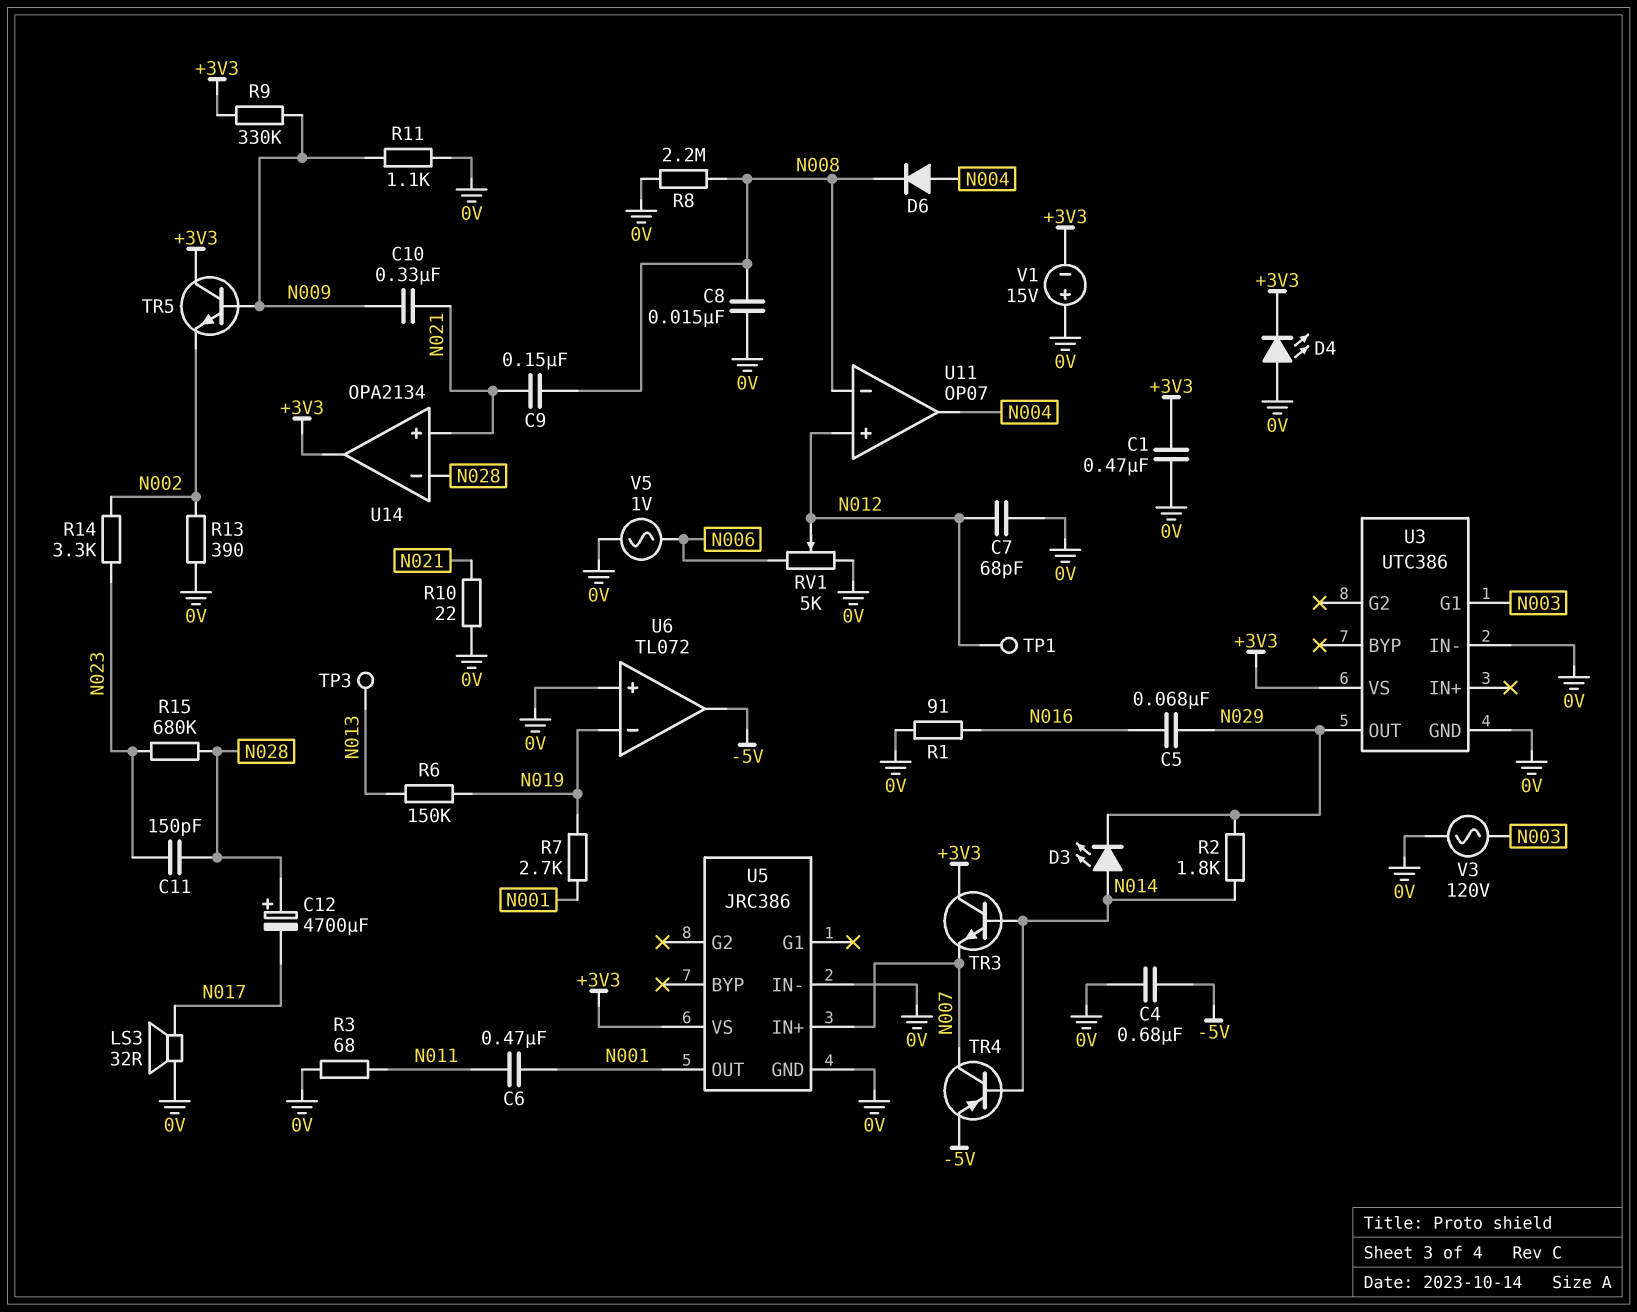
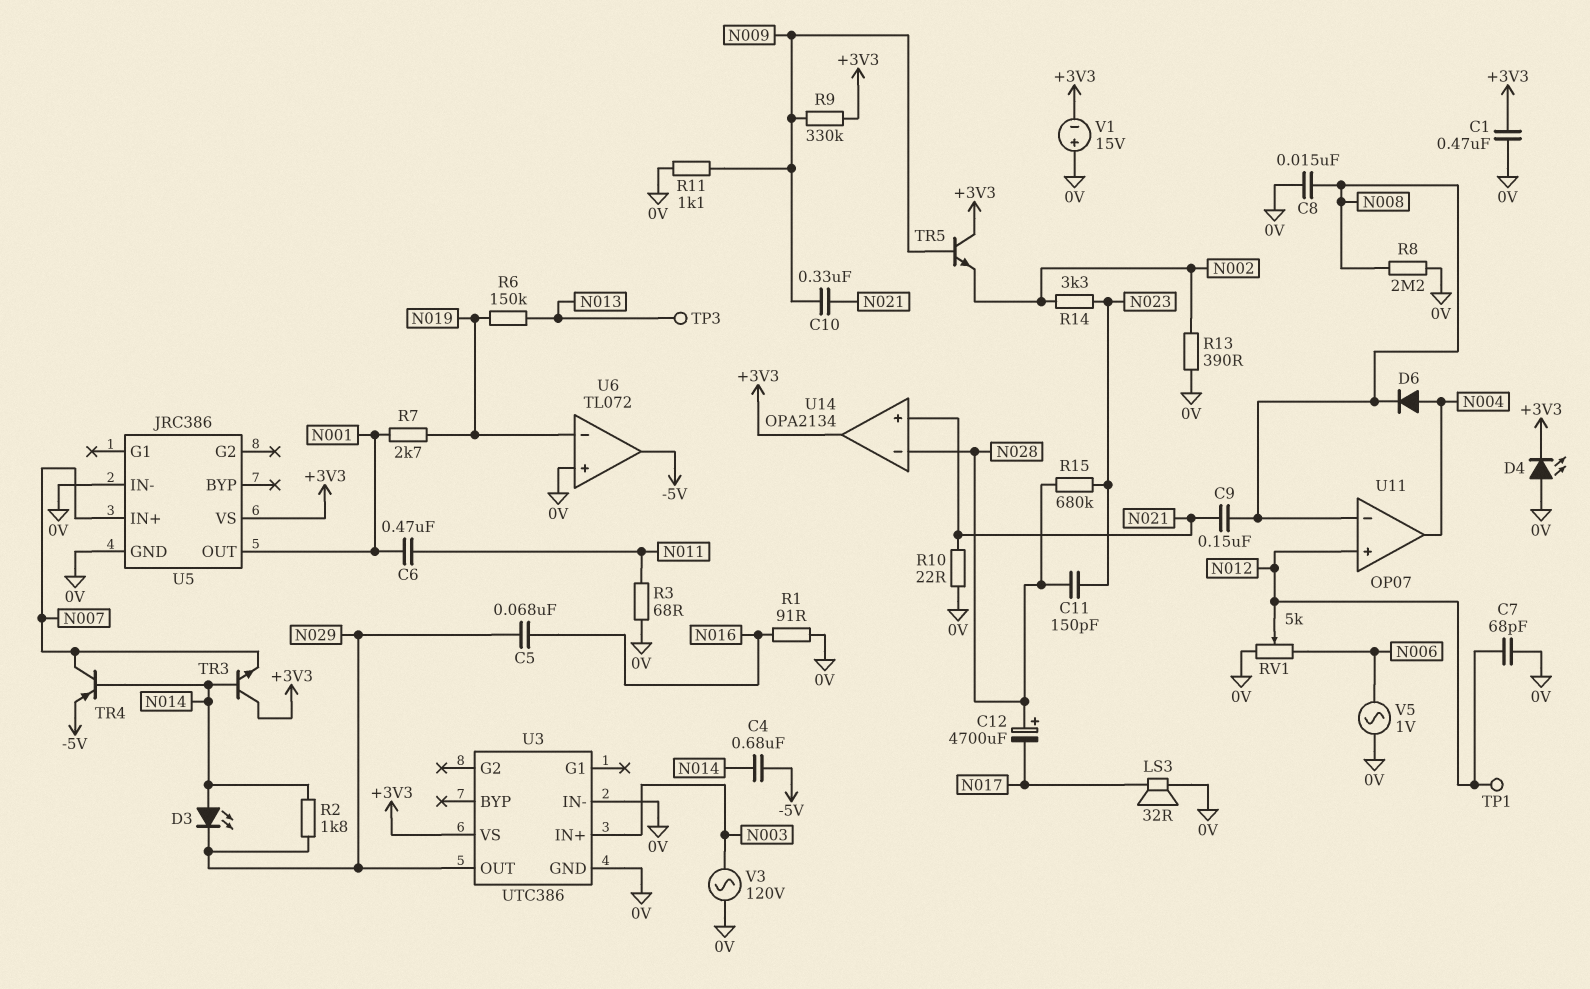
C4: 680nF (-5V, 0V) -> 680nF (-5V, N014)
U3 pin G1: N003 -> none
U3 pin IN+: none -> N003

